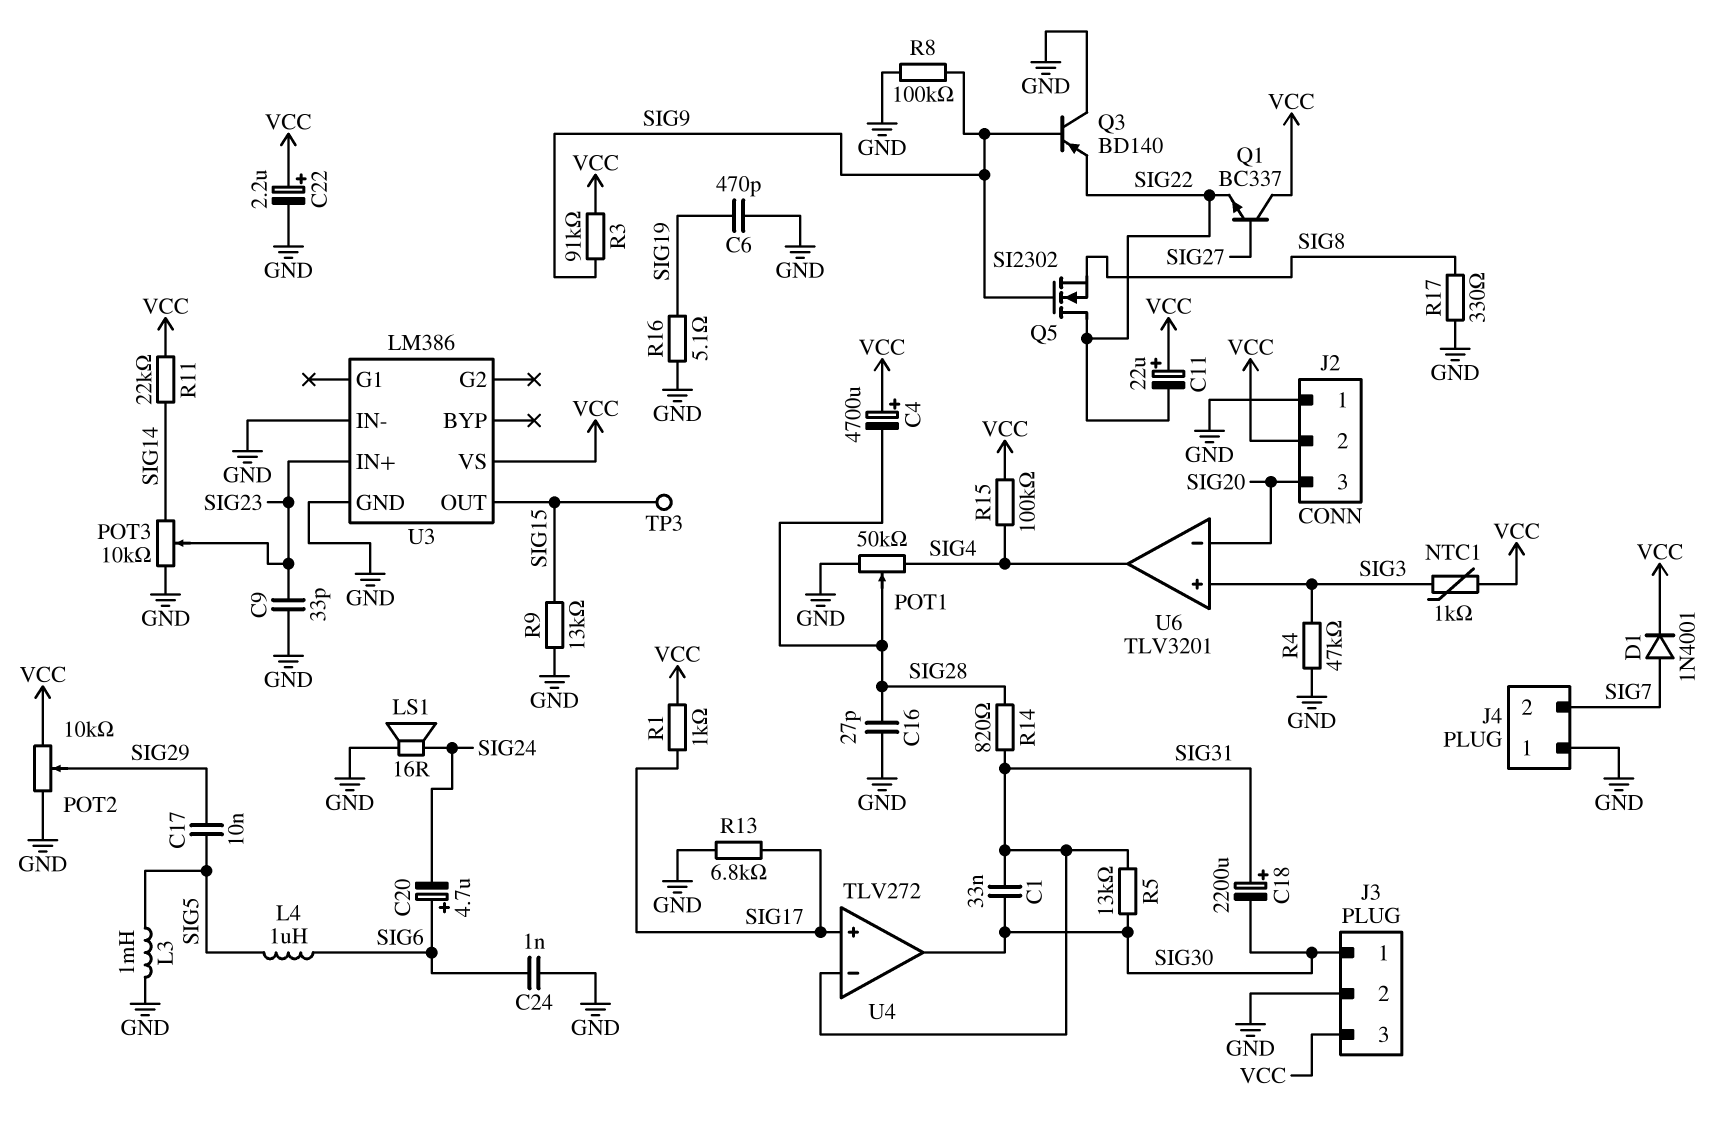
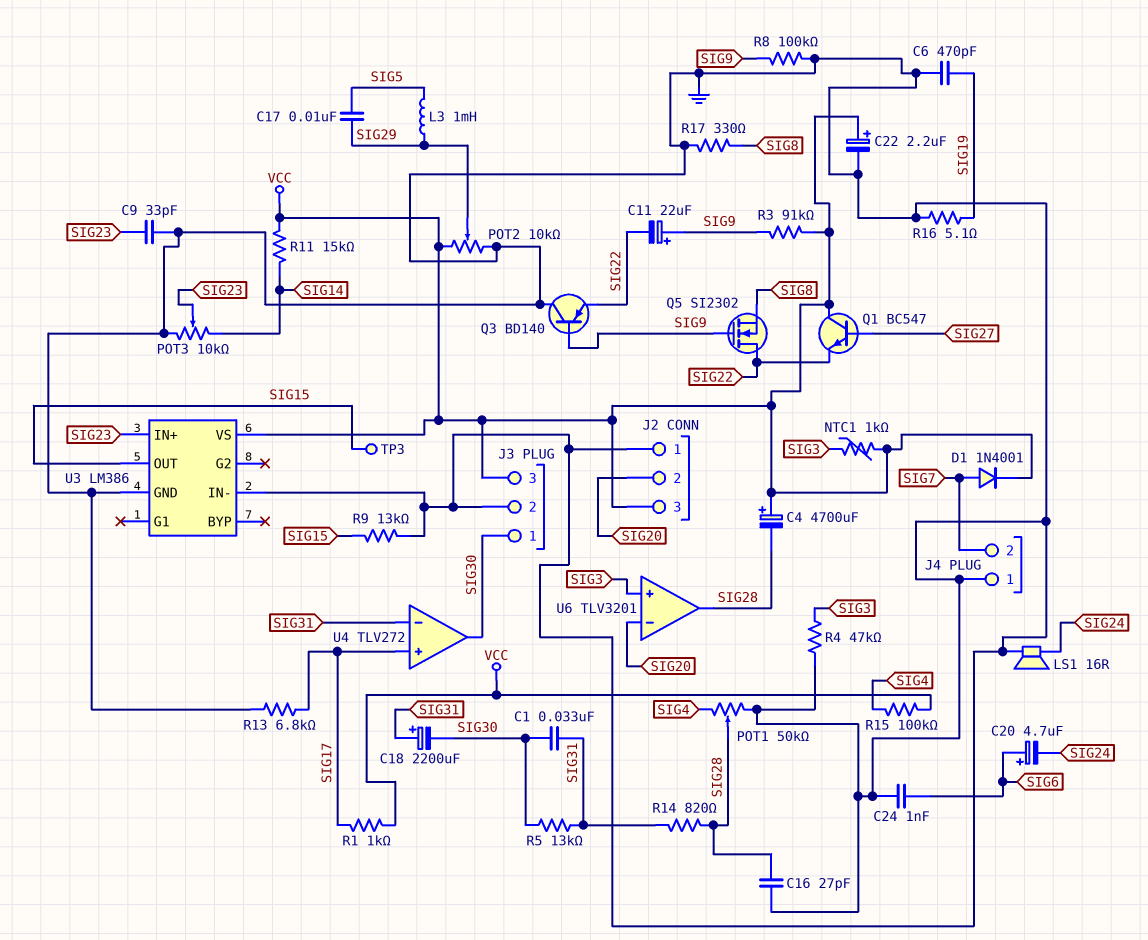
C11: 22uF (plus VCC, minus SIG22) -> 22uF (plus SIG9, minus SIG22)
J2 pin 2: VCC -> SIG20
J2 pin 3: SIG20 -> VCC
L3: 1mH (GND, SIG5) -> 1mH (SIG5, SIG29)
L4: 1uH (SIG5, SIG6) -> none
Q1: NPN BC337 (B SIG27, C VCC, E SIG22) -> NPN BC547 (B SIG27, C VCC, E SIG22)
R11: 22k (SIG14, VCC) -> 15k (SIG14, VCC)
U6 pin out: SIG4 -> SIG28

